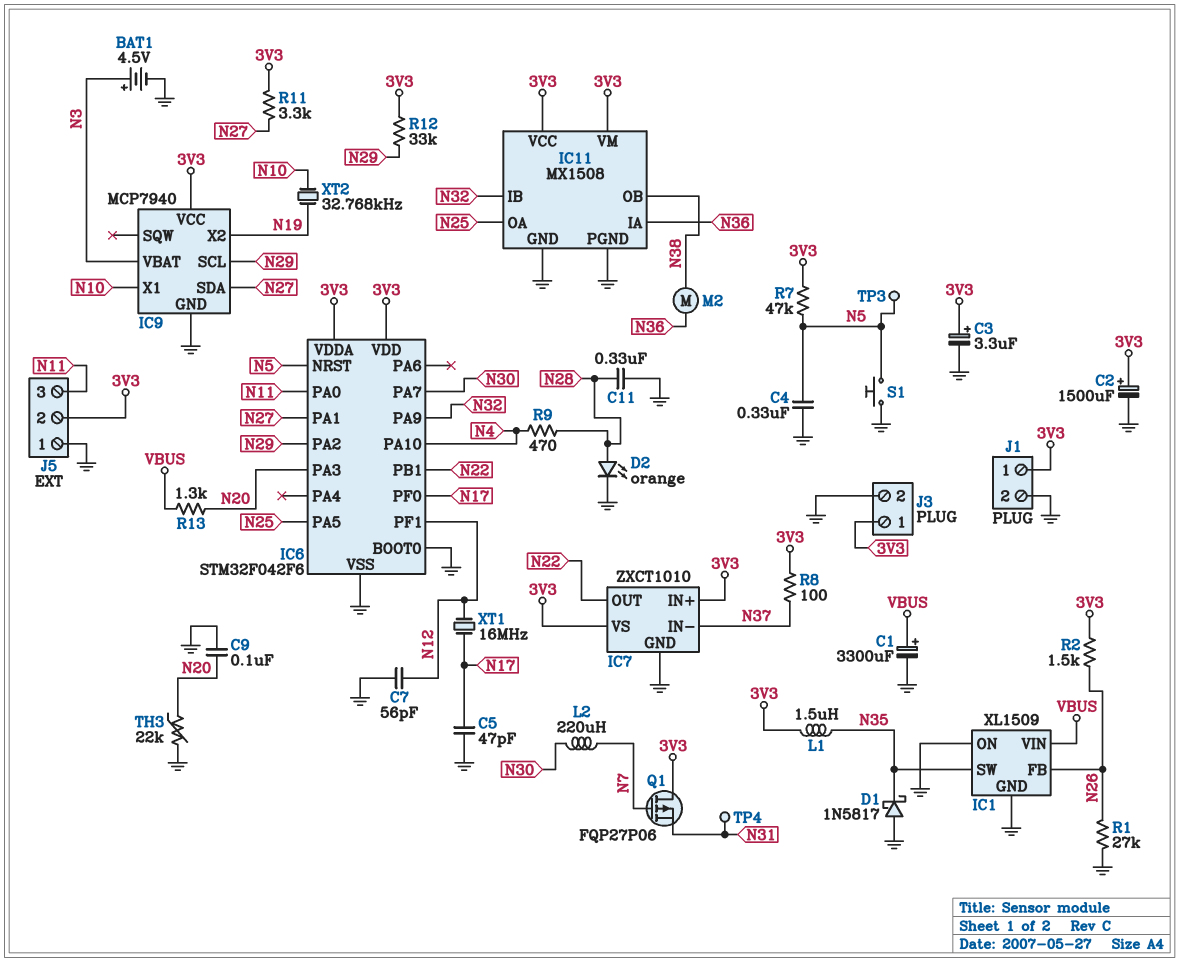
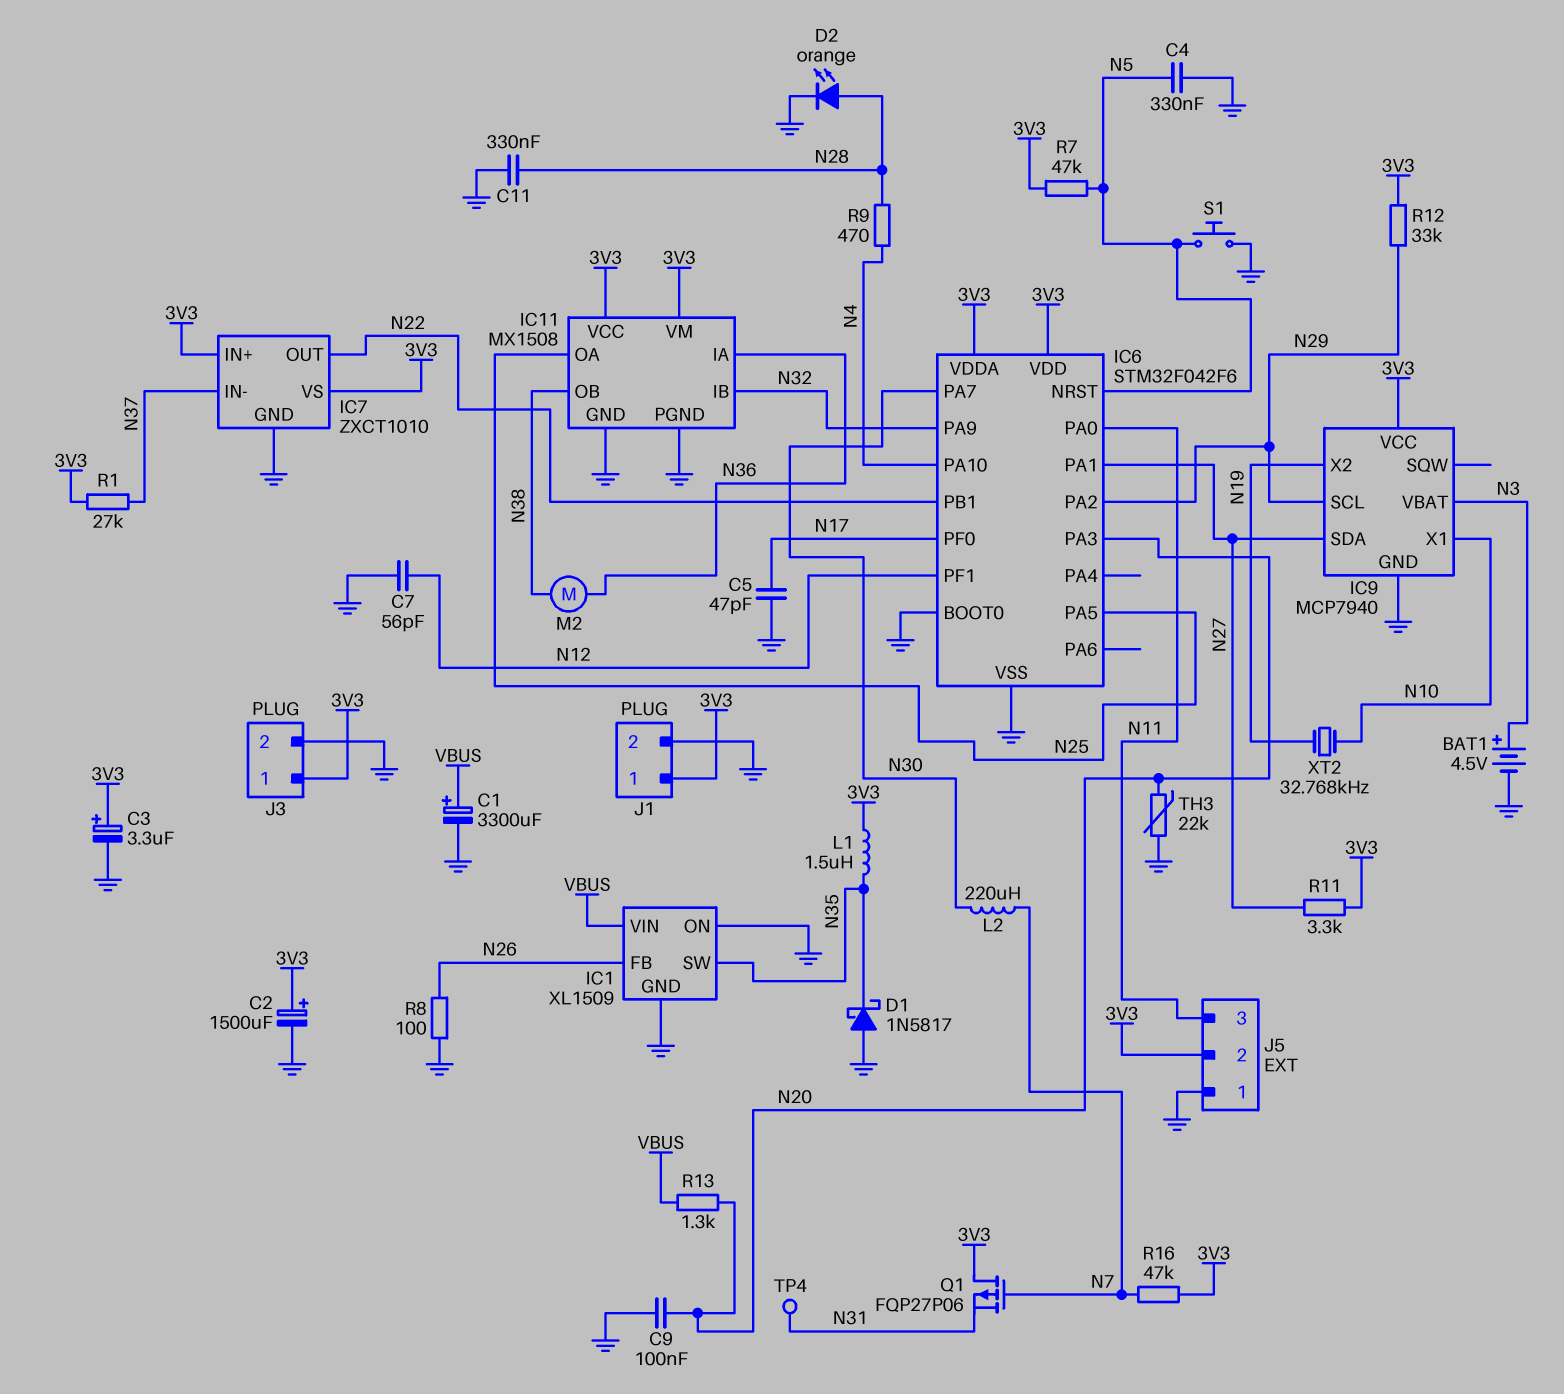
R1: 27k (GND, N26) -> 27k (3V3, N37)
R2: 1.5k (3V3, N26) -> none
R8: 100 (3V3, N37) -> 100 (GND, N26)
R16: none -> 47k (3V3, N7)
TP3: test point (N5) -> none
XT1: 16MHz (N12, N17) -> none

